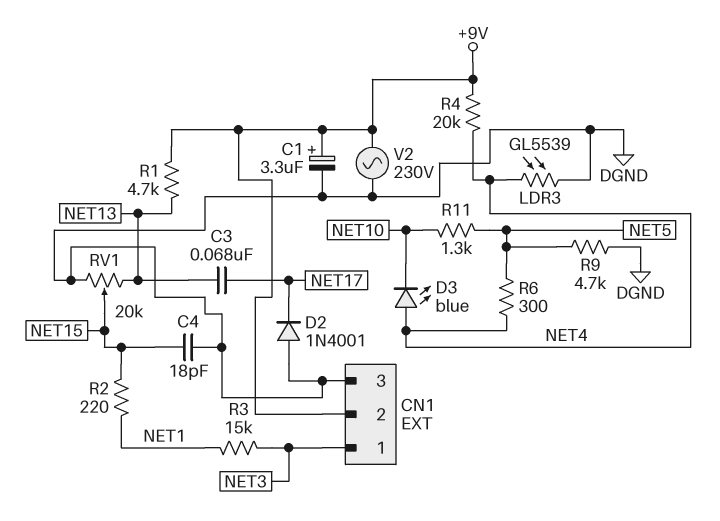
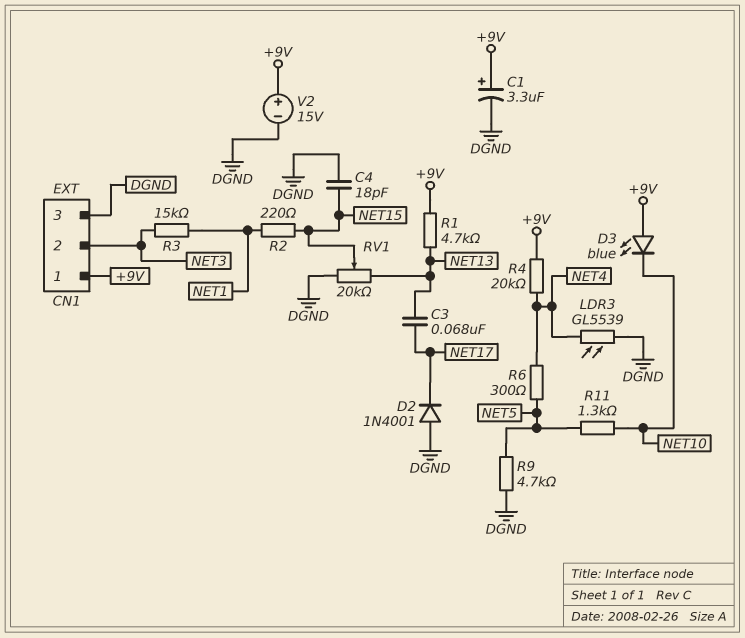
CN1 pin 1: NET3 -> +9V
CN1 pin 2: +9V -> NET3
D3: LED blue (A NET4, K NET10) -> LED blue (A +9V, K NET10)
V2: AC 230V (+9V, DGND) -> 15V (plus +9V, minus DGND)

